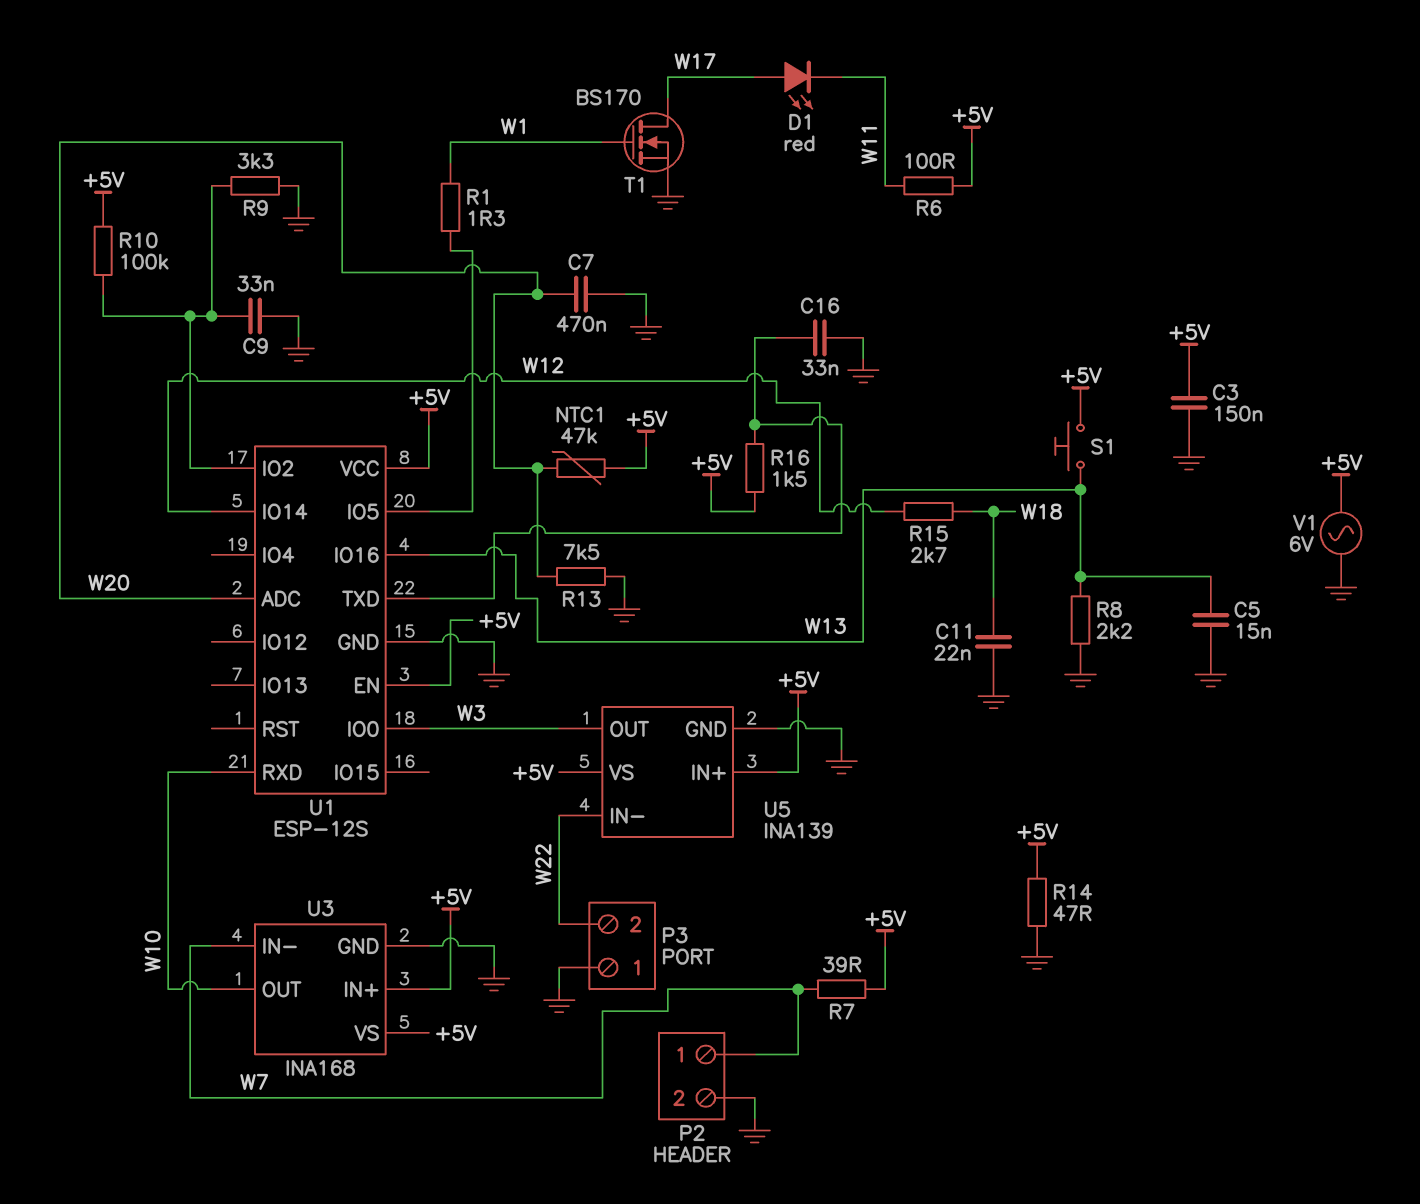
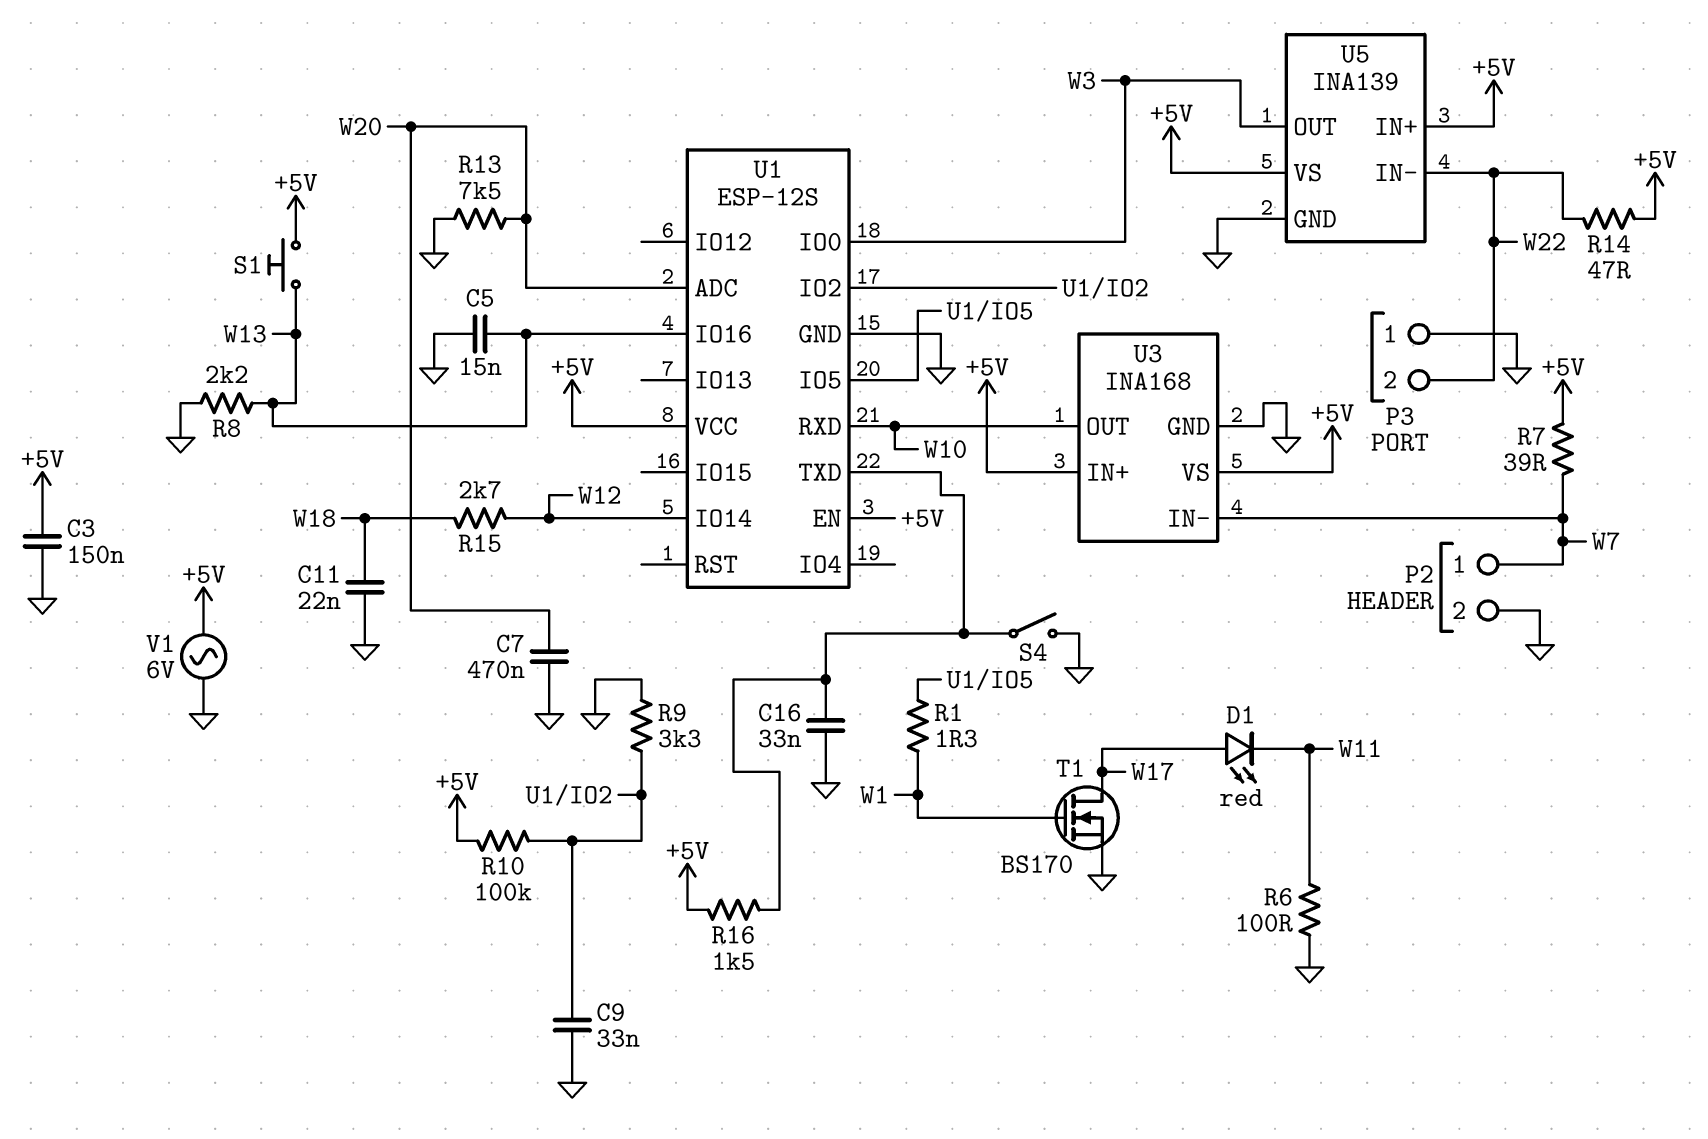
NTC1: 47k (+5V, W20) -> none
R6: 100 (+5V, W11) -> 100 (GND, W11)
R14: 47 (+5V, GND) -> 47 (+5V, W22)
S4: none -> switch (GND, U1/TXD)

